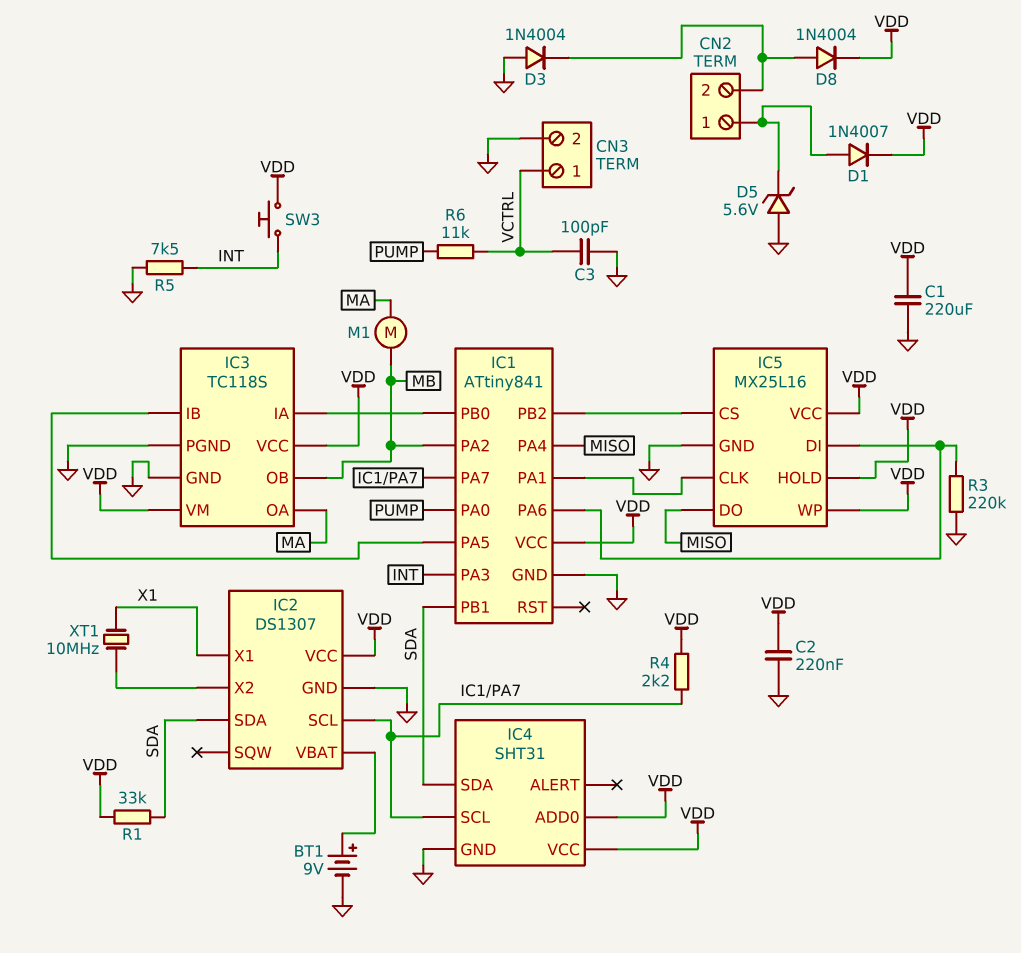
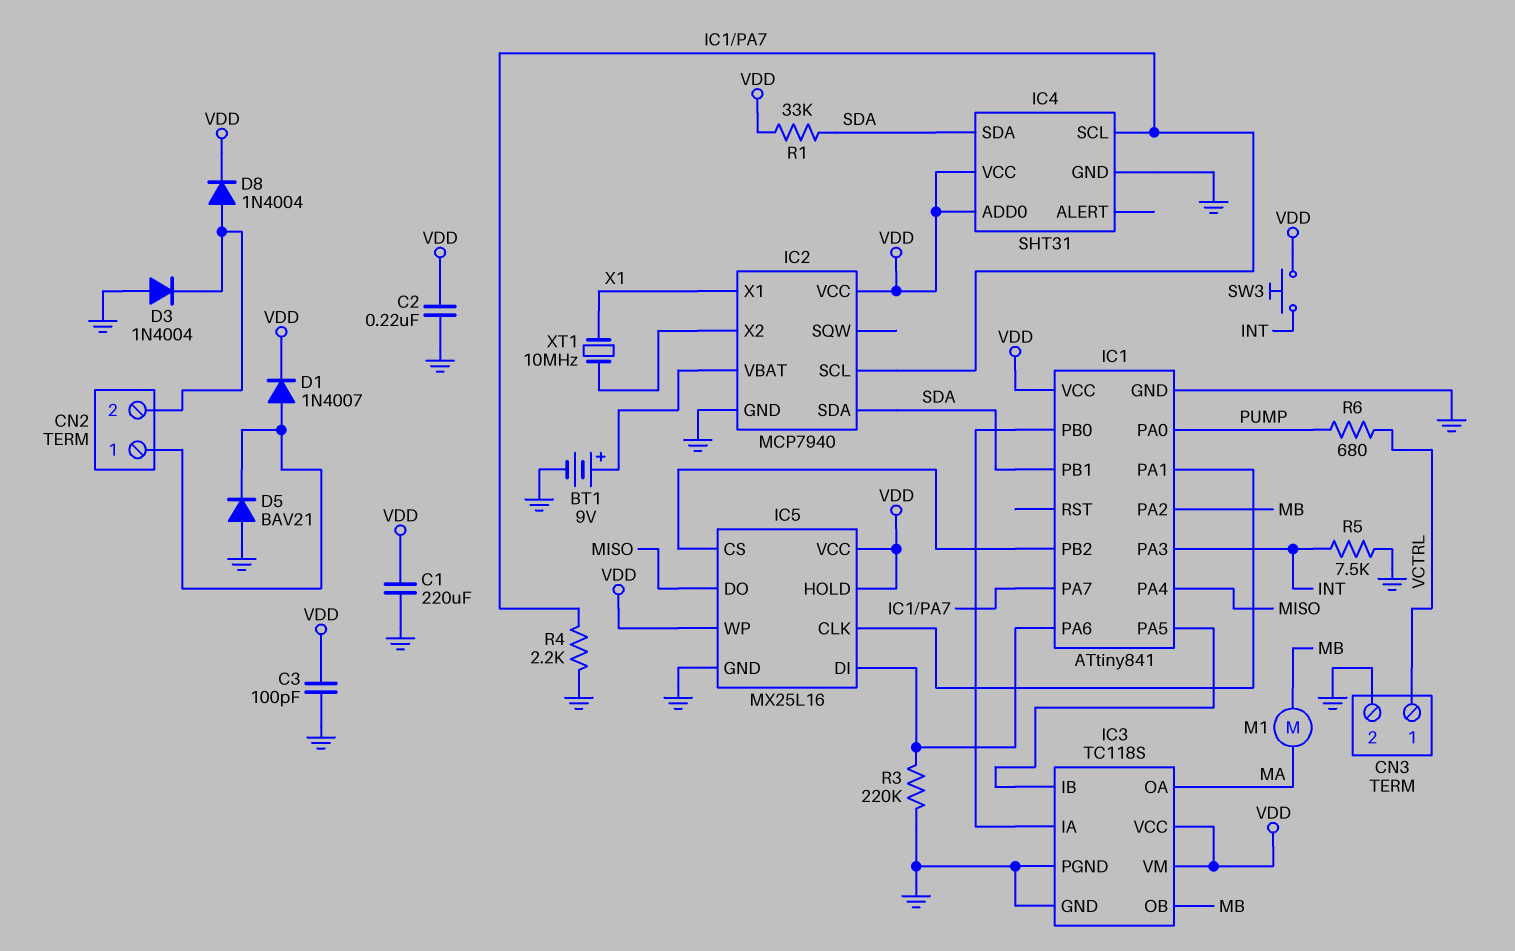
C3: 100pF (GND, VCTRL) -> 100pF (GND, VDD)
D5: zener 5.6V (A GND, K CN2/1) -> diode BAV21 (A GND, K CN2/1)
IC2: DS1307 -> MCP7940
R4: 2.2k (IC1/PA7, VDD) -> 2.2k (GND, IC1/PA7)
R6: 11k (PUMP, VCTRL) -> 680 (PUMP, VCTRL)

